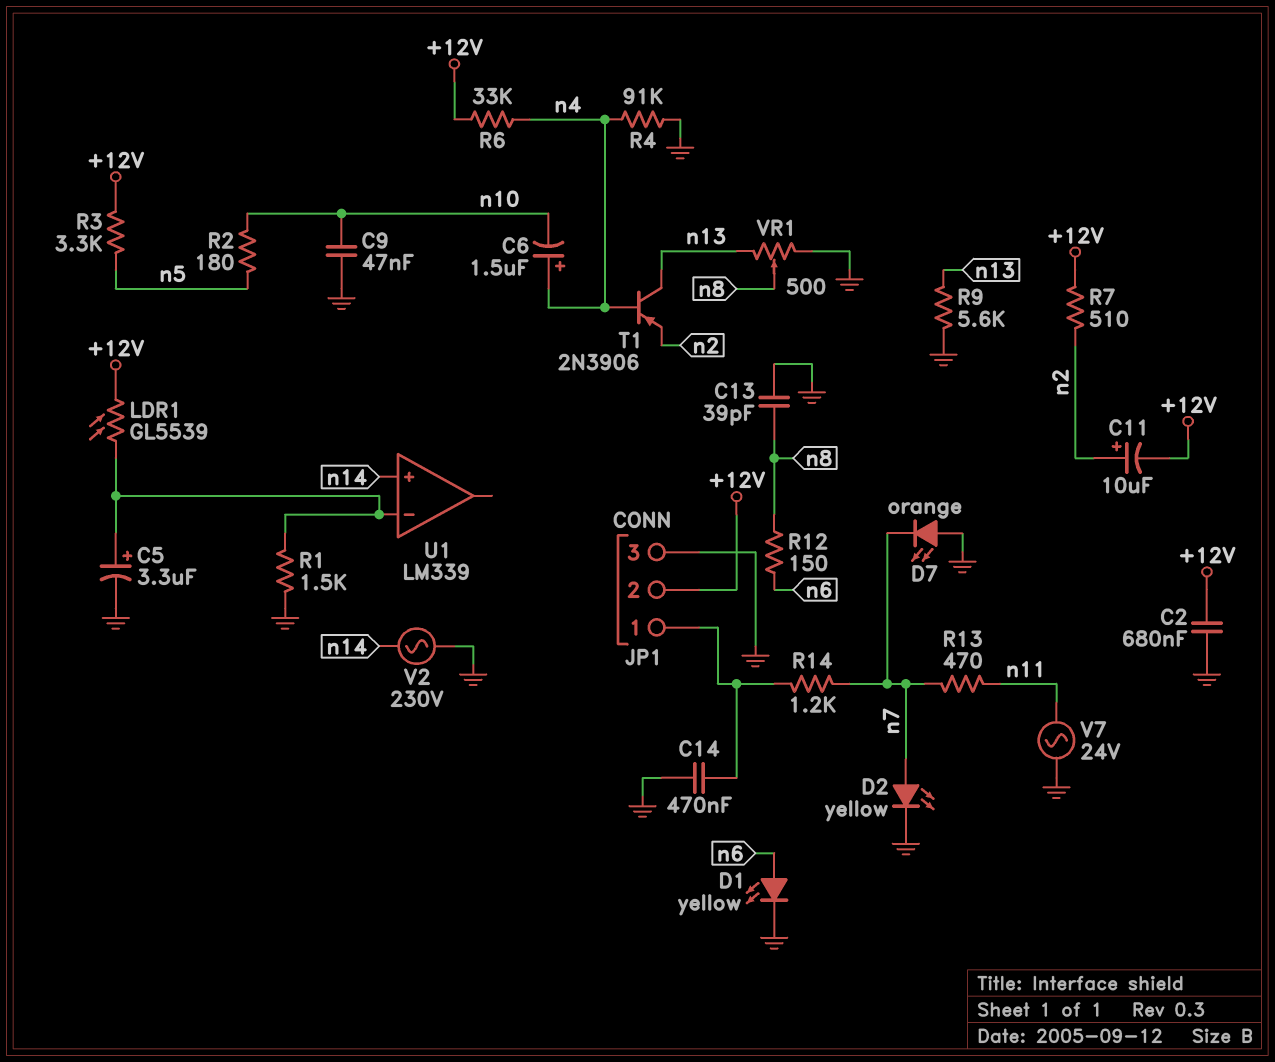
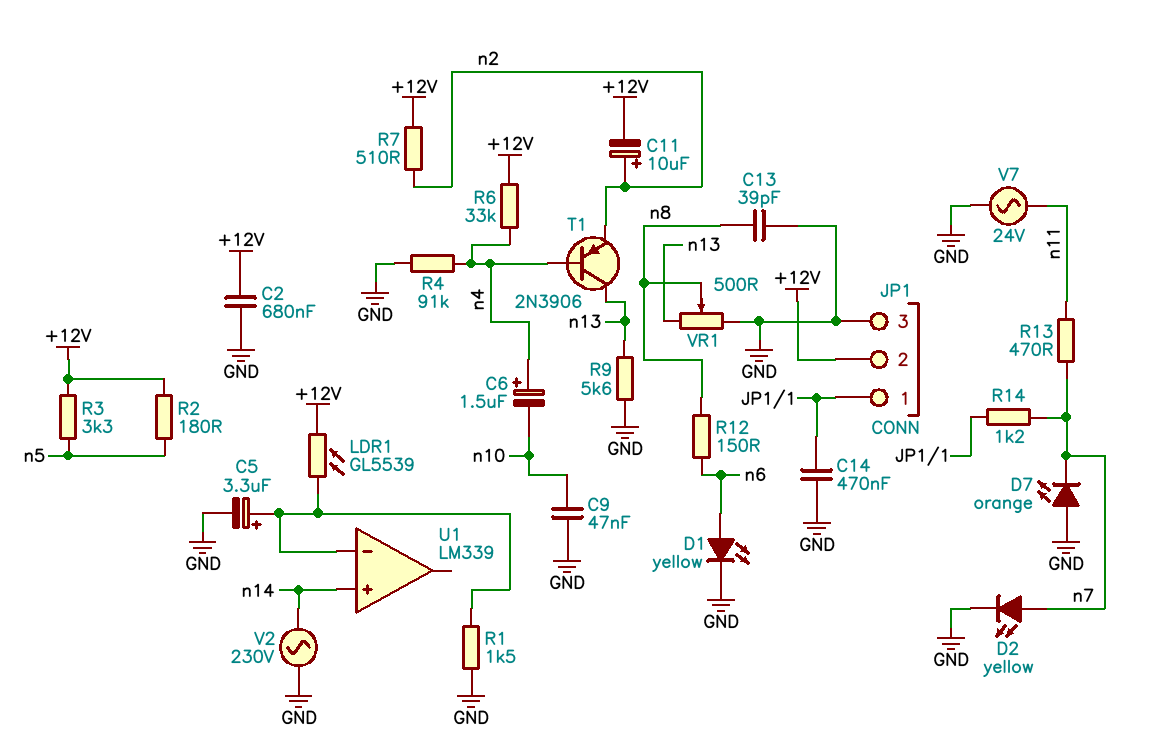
R2: 180 (n5, n10) -> 180 (+12V, n5)

